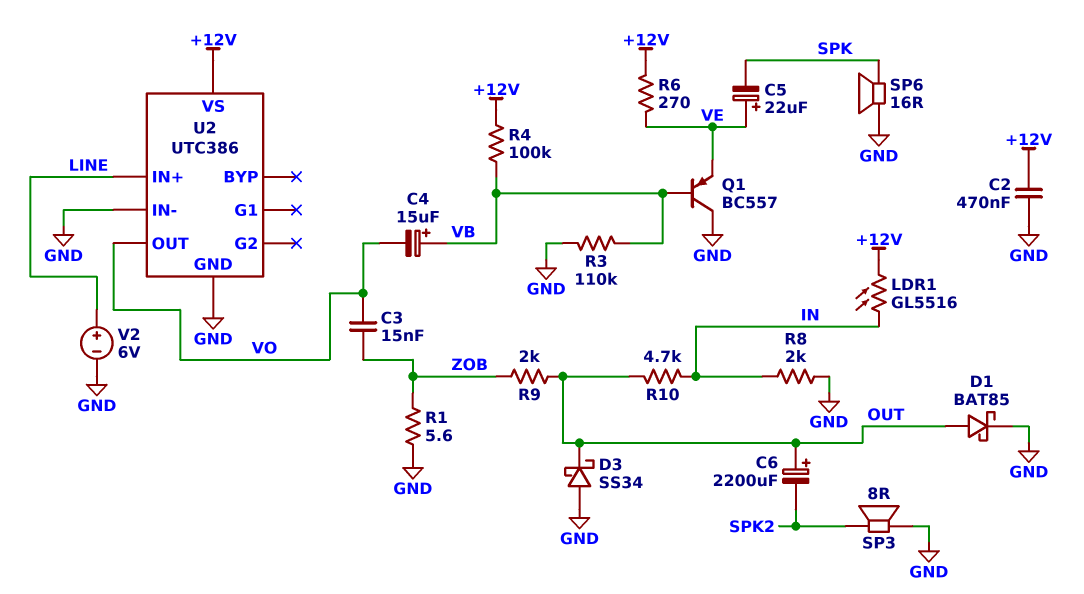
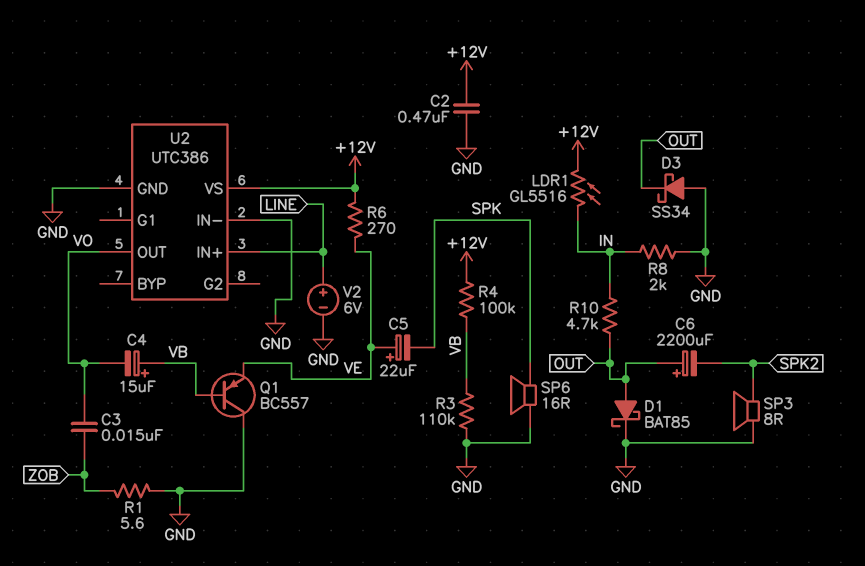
R9: 2k (OUT, ZOB) -> none

